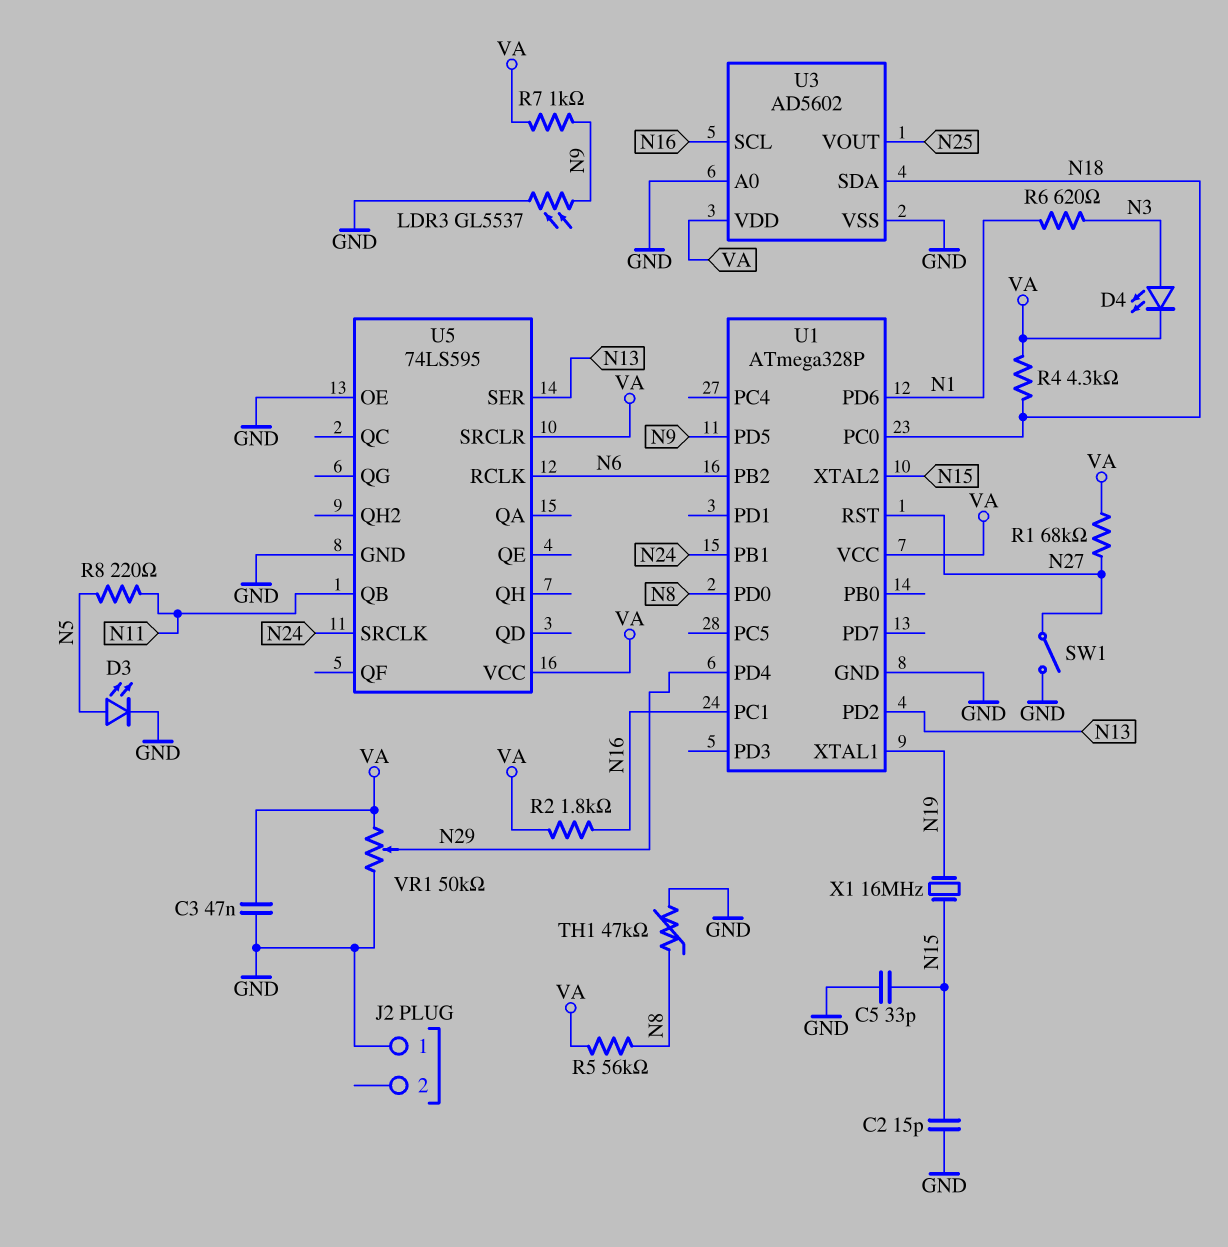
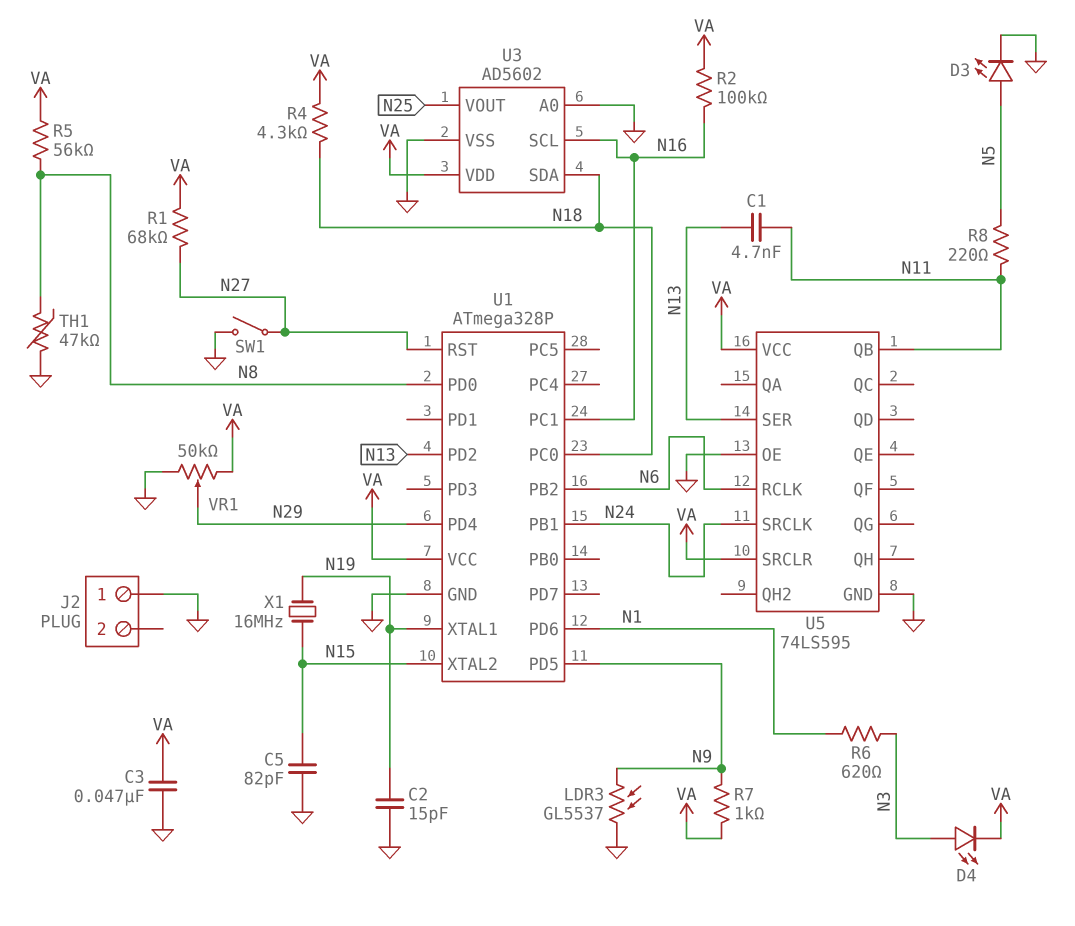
C1: none -> 4.7nF (N11, N13)
C2: 15pF (GND, N15) -> 15pF (GND, N19)
C5: 33pF (GND, N15) -> 82pF (GND, N15)
R2: 1.8k (N16, VA) -> 100k (N16, VA)

